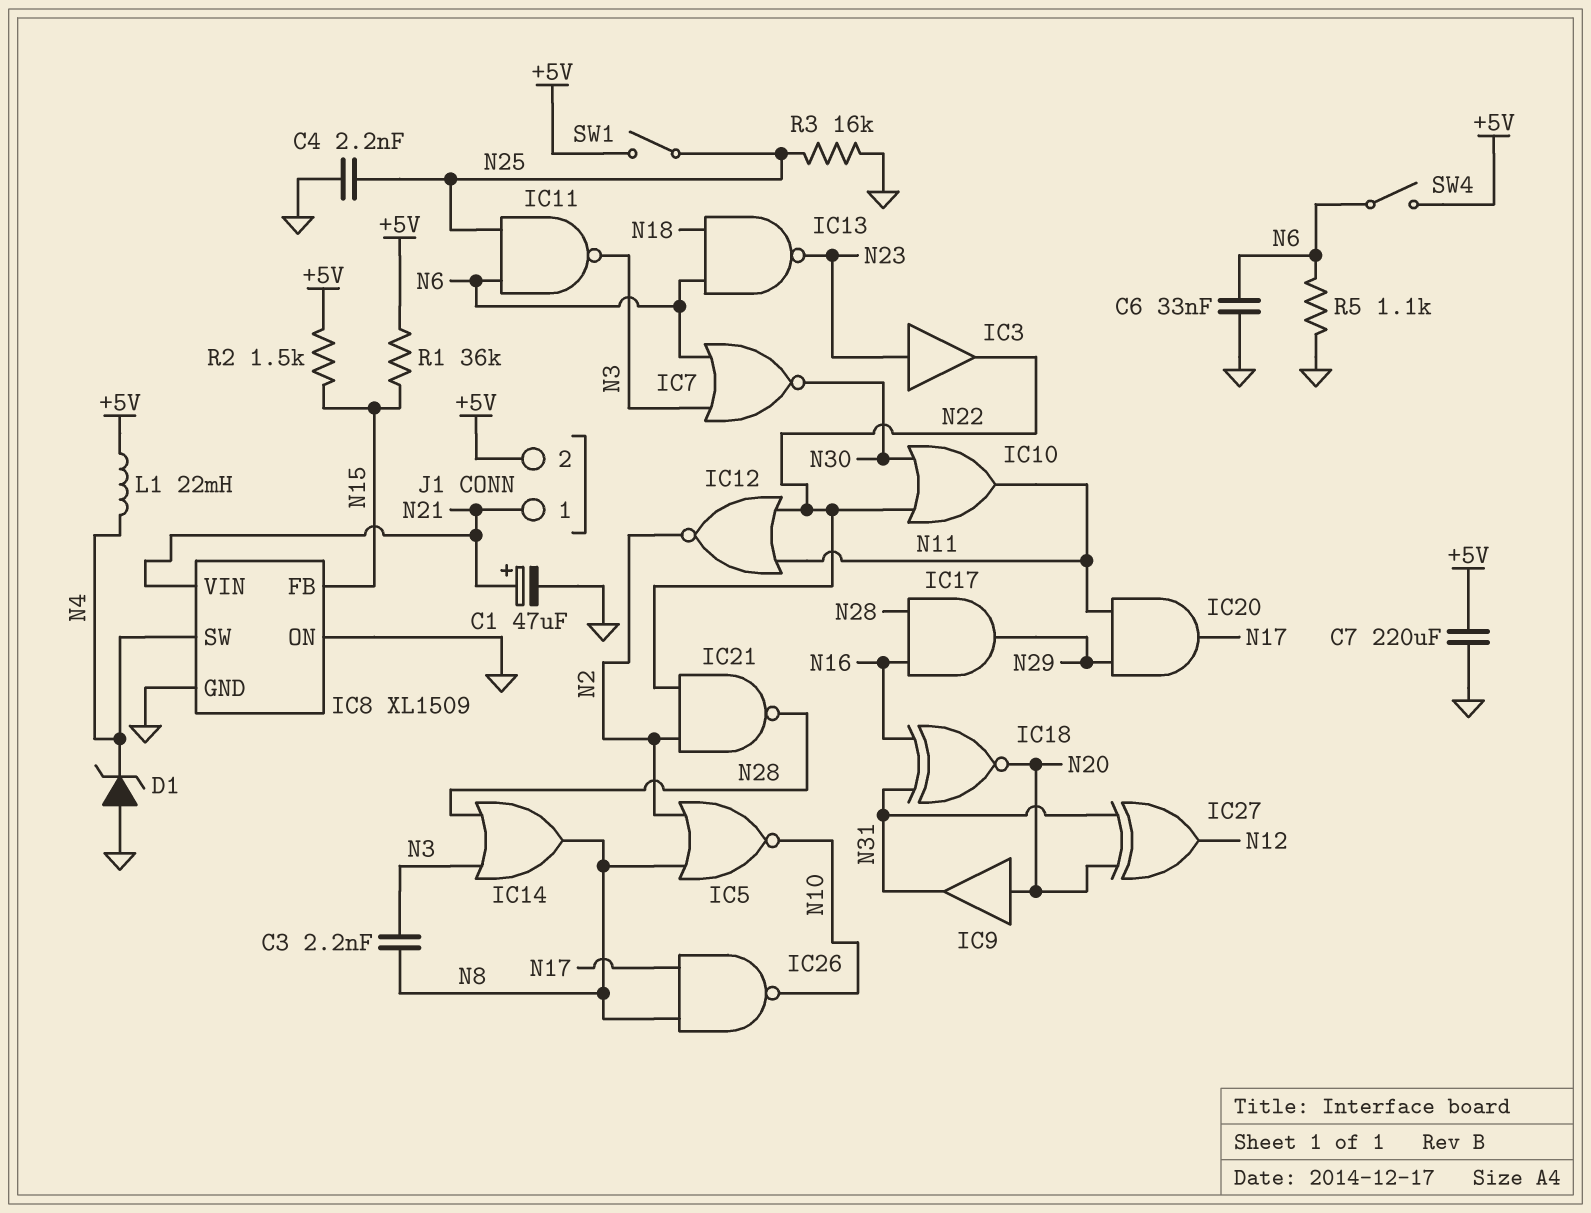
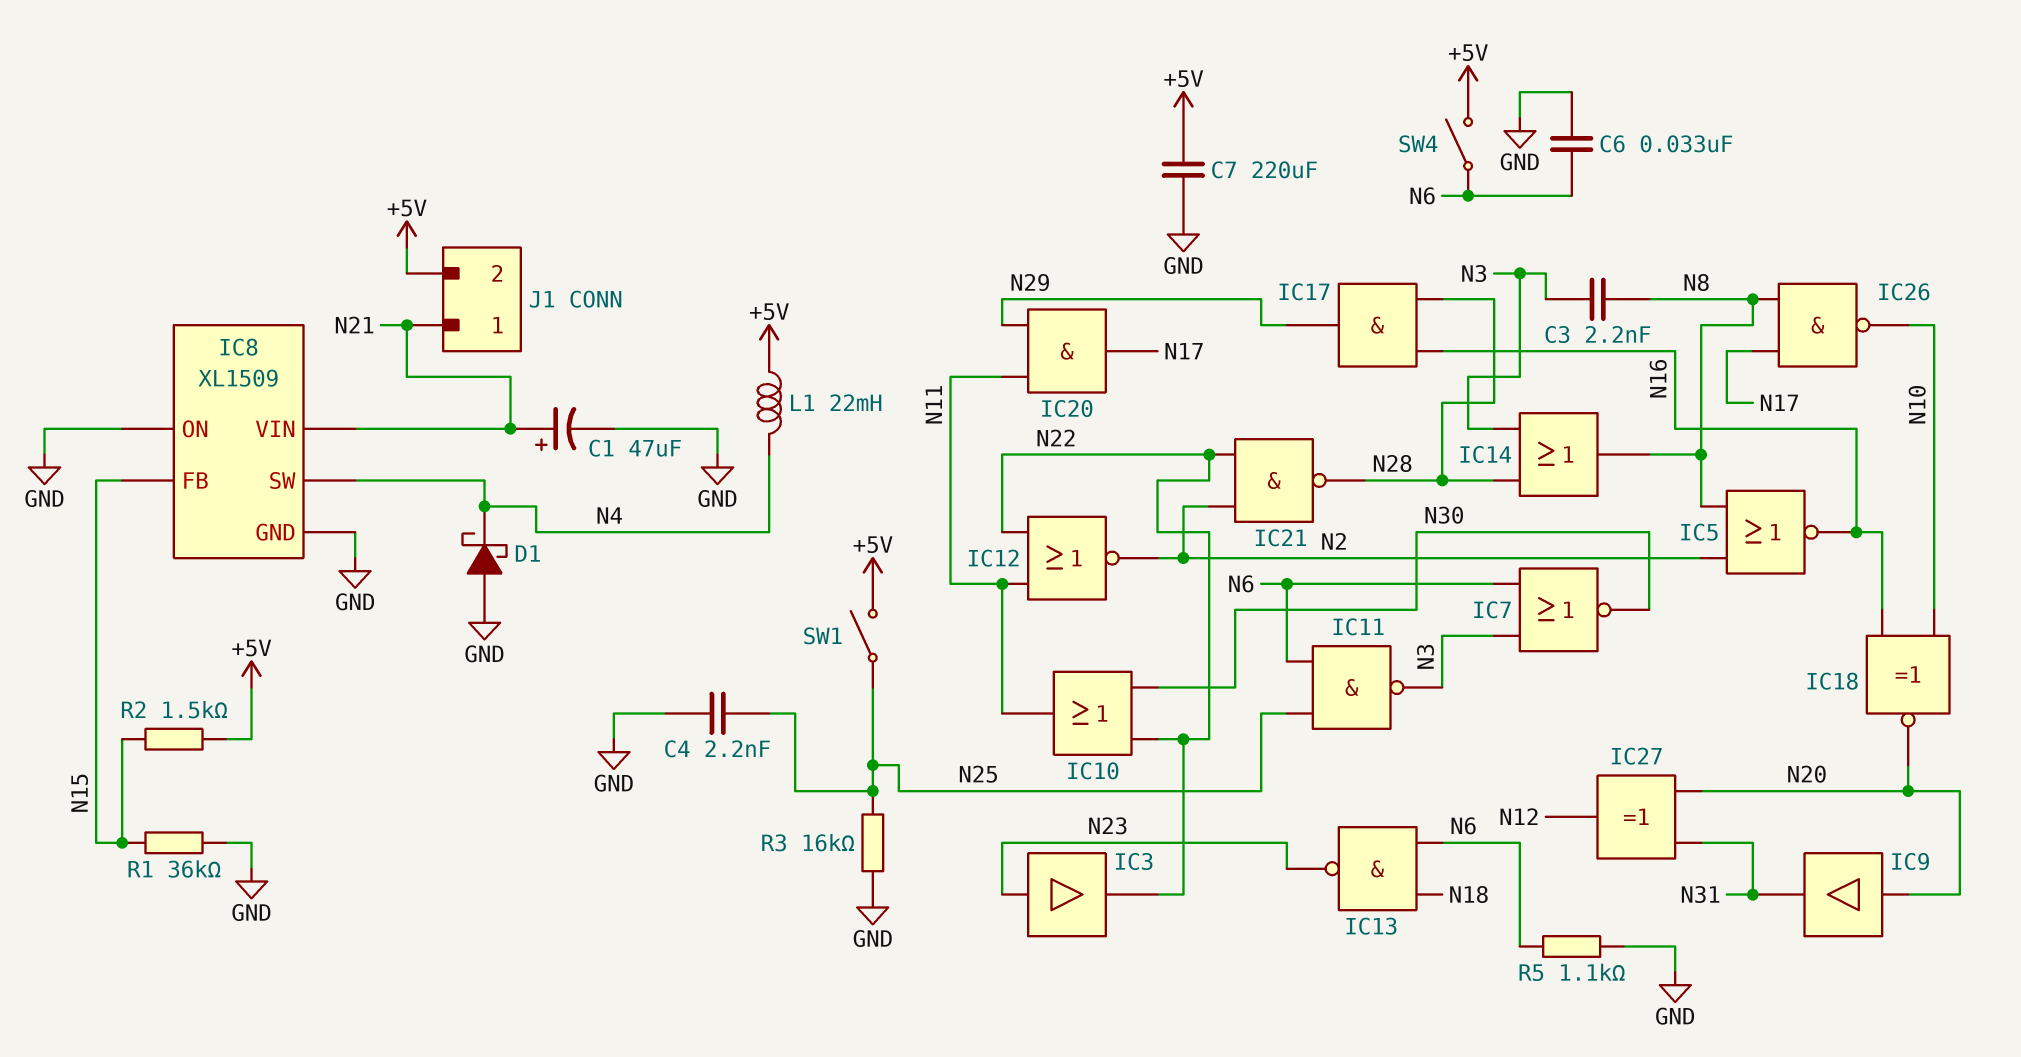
D1: zener (A GND, K N4) -> schottky (A GND, K N4)
IC5: NOR (in N2, in N8, out N10) -> NOR (in N2, in N8, out N16)
IC18: XNOR (in N16, in N31, out N20) -> XNOR (in N10, in N16, out N20)
R1: 36k (+5V, N15) -> 36k (GND, N15)

